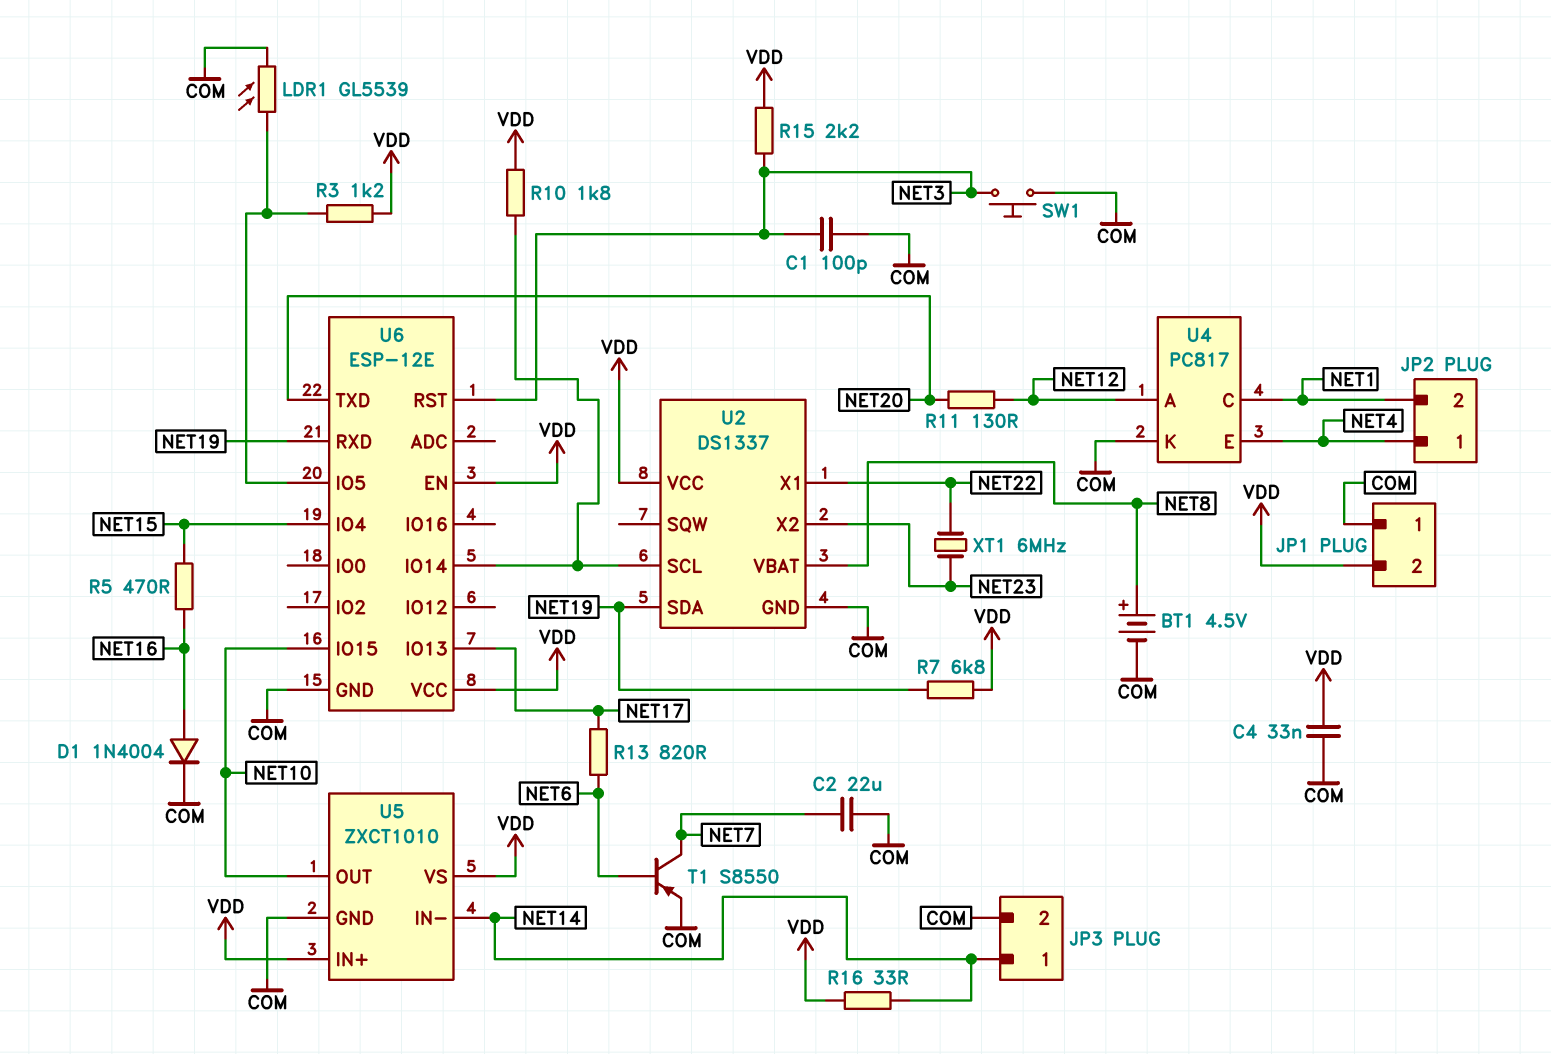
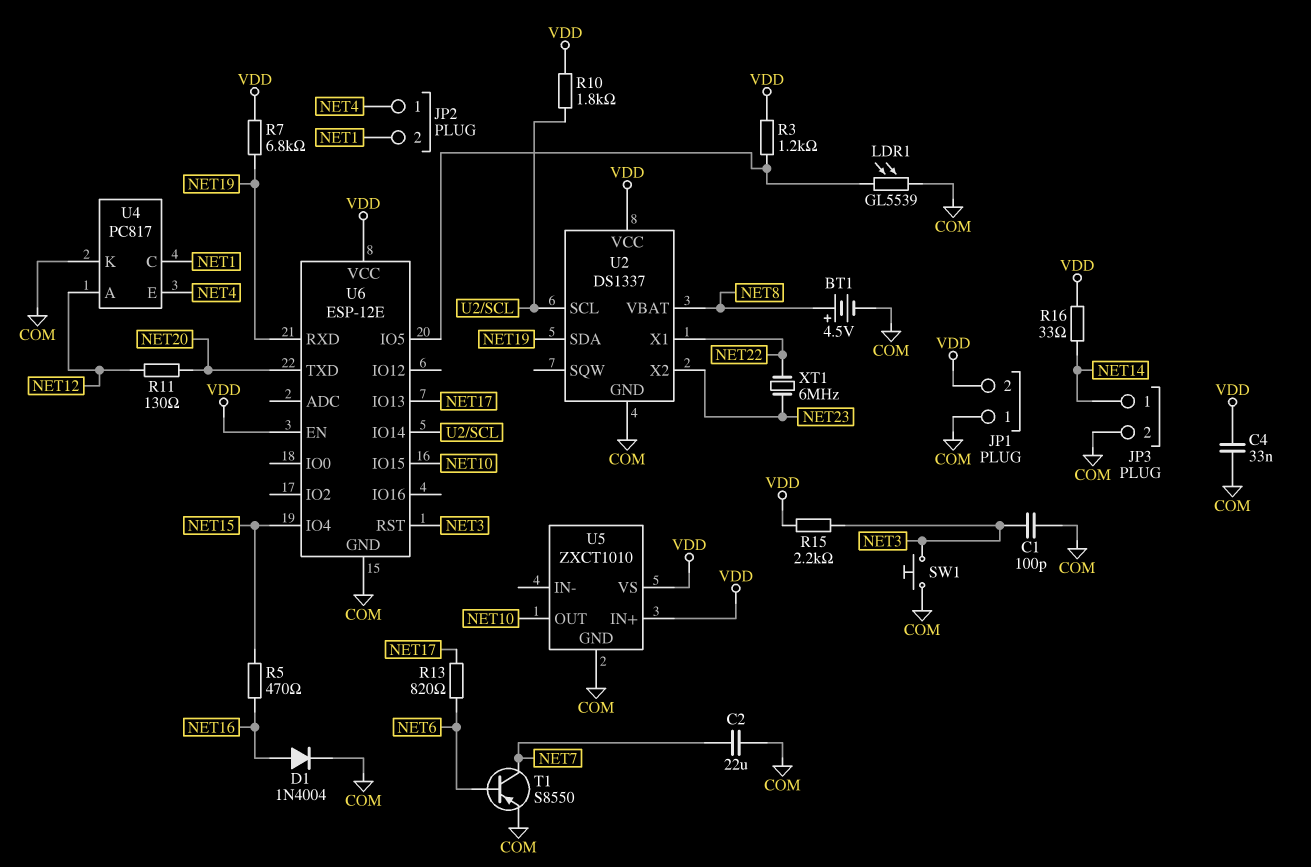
U5 pin IN-: NET14 -> none

